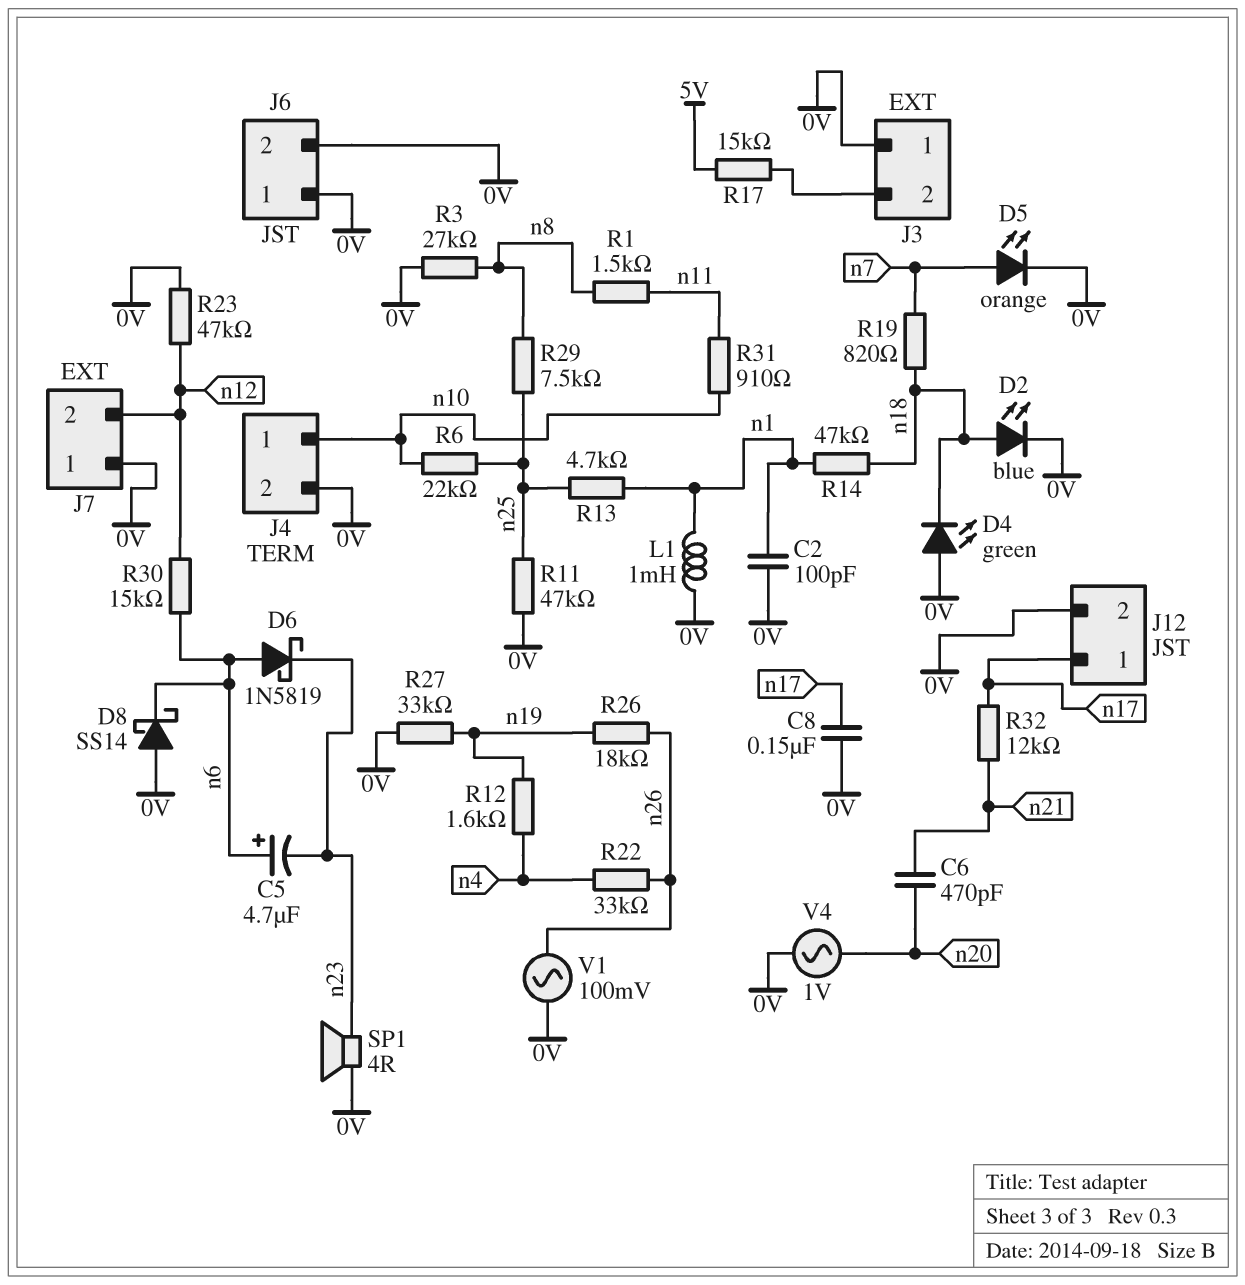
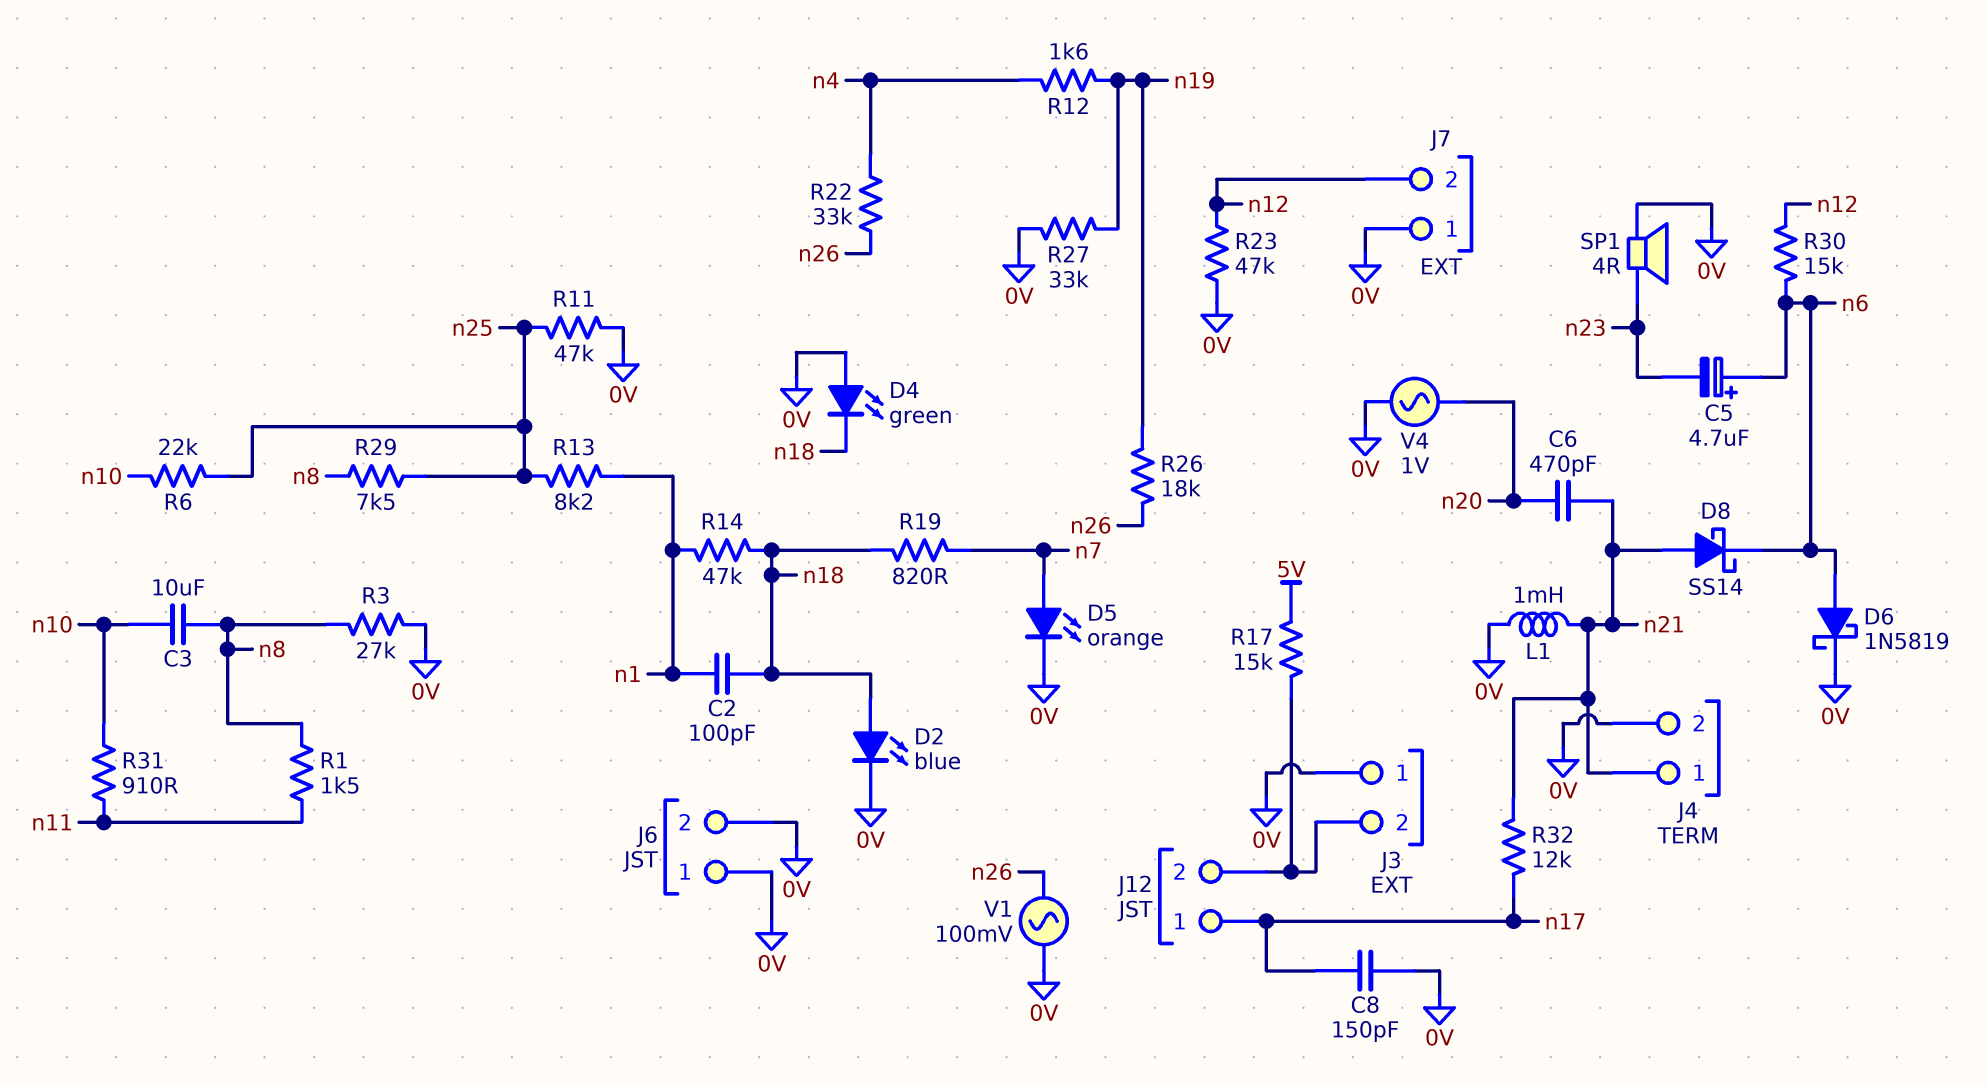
C2: 100pF (0V, n1) -> 100pF (n1, n18)
C3: none -> 10uF (n8, n10)
C8: 150nF (0V, n17) -> 150pF (0V, n17)
D6: schottky 1N5819 (A n6, K n23) -> schottky 1N5819 (A n6, K 0V)
D8: schottky SS14 (A 0V, K n6) -> schottky SS14 (A n21, K n6)
J4 pin 1: n10 -> n21
J12 pin 2: 0V -> J3/2
L1: 1mH (0V, n1) -> 1mH (0V, n21)
R13: 4.7k (n1, n25) -> 8.2k (n1, n25)

